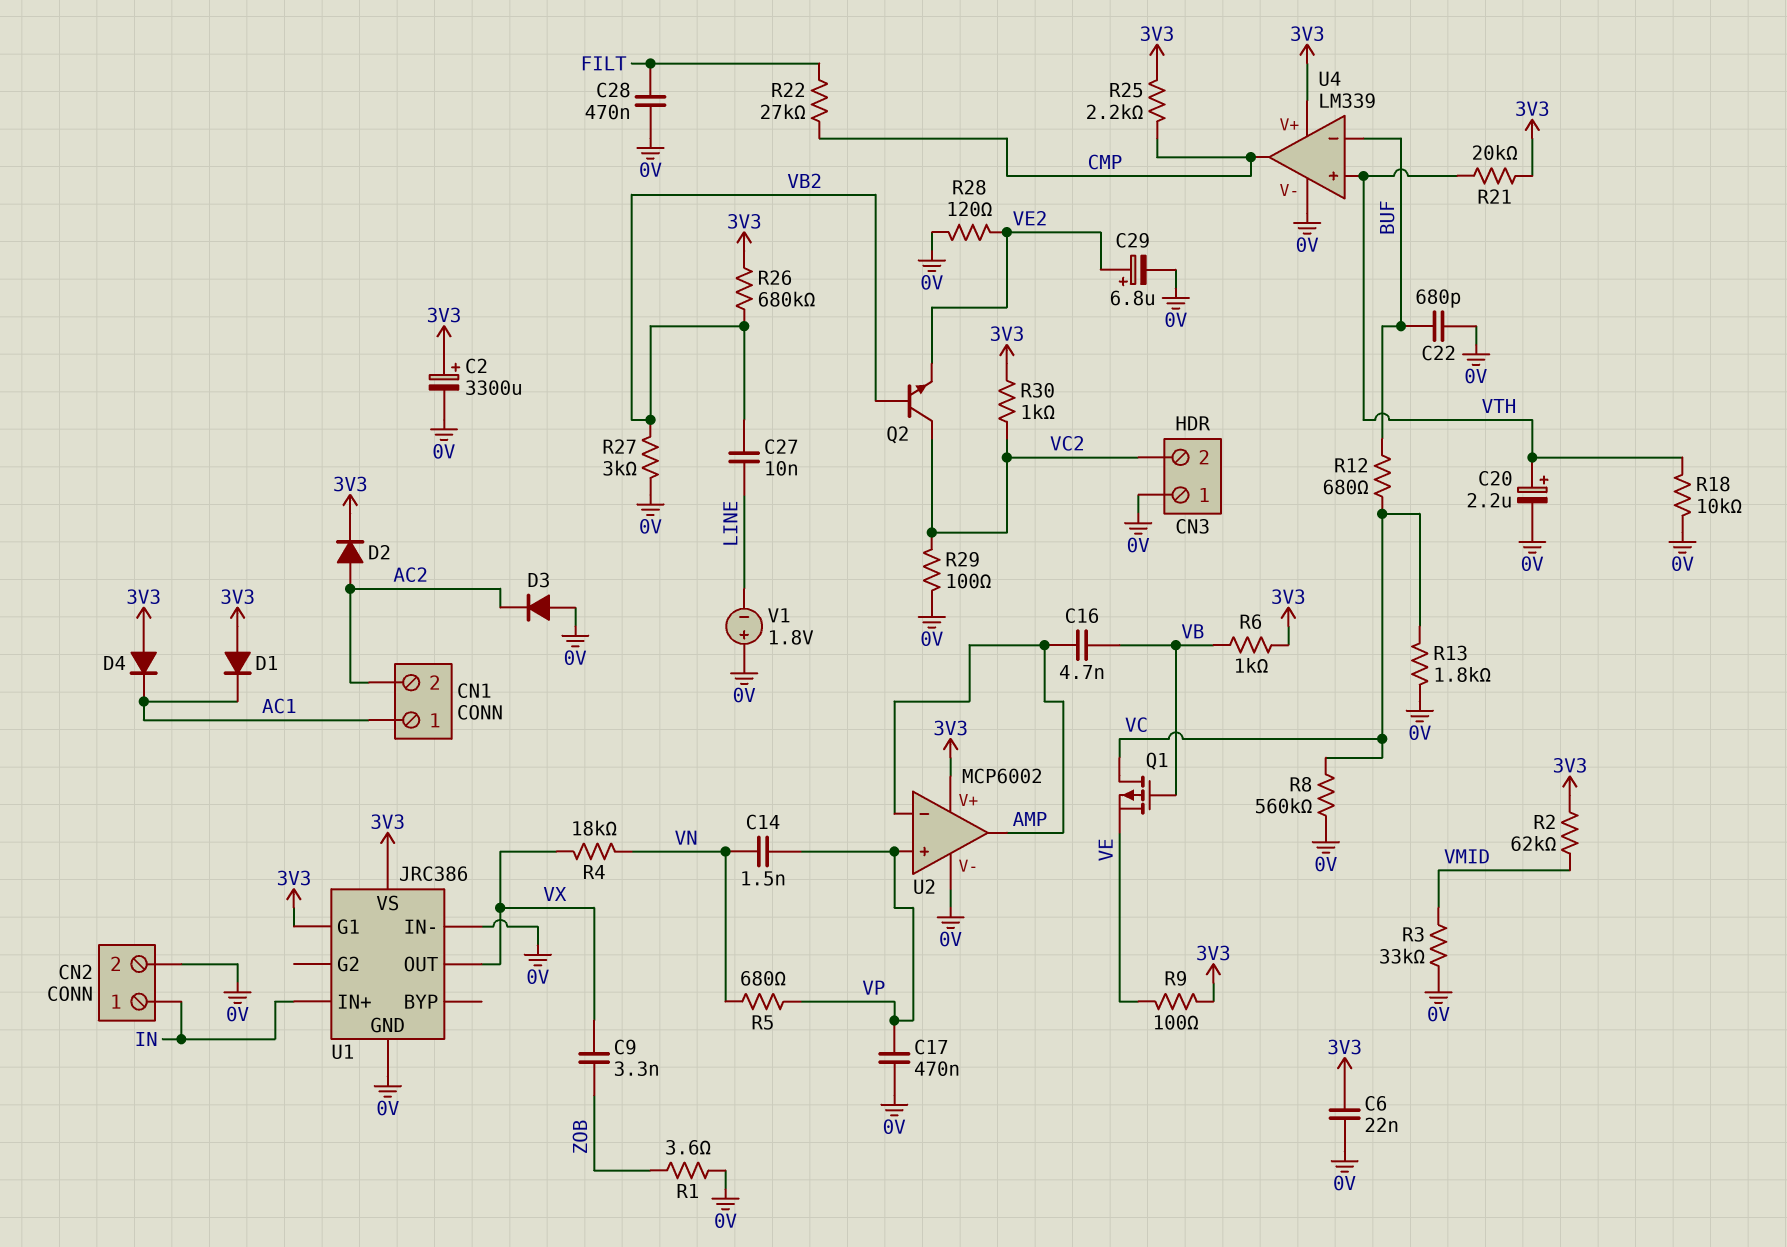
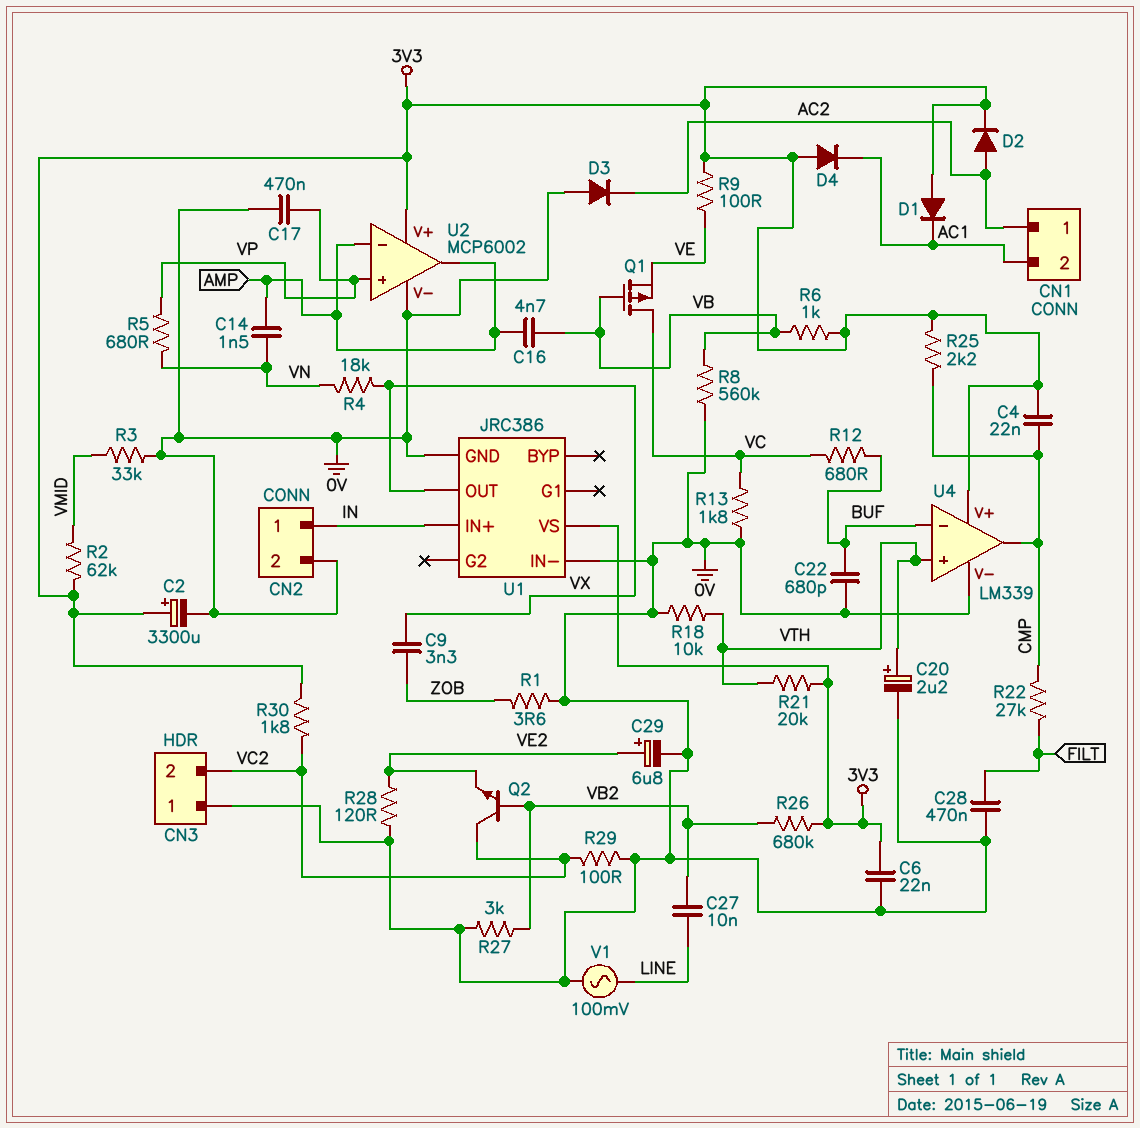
C4: none -> 22nF (3V3, CMP)
C14: 1.5nF (VN, VP) -> 1.5nF (AMP, VN)
CN1 pin 1: AC1 -> AC2
CN1 pin 2: AC2 -> AC1
R8: 560k (0V, VC) -> 560k (0V, VB)
R30: 1k (3V3, VC2) -> 1.8k (3V3, VC2)
U1 pin G1: 3V3 -> none
V1: 1.8V (plus 0V, minus LINE) -> AC 100mV (0V, LINE)

